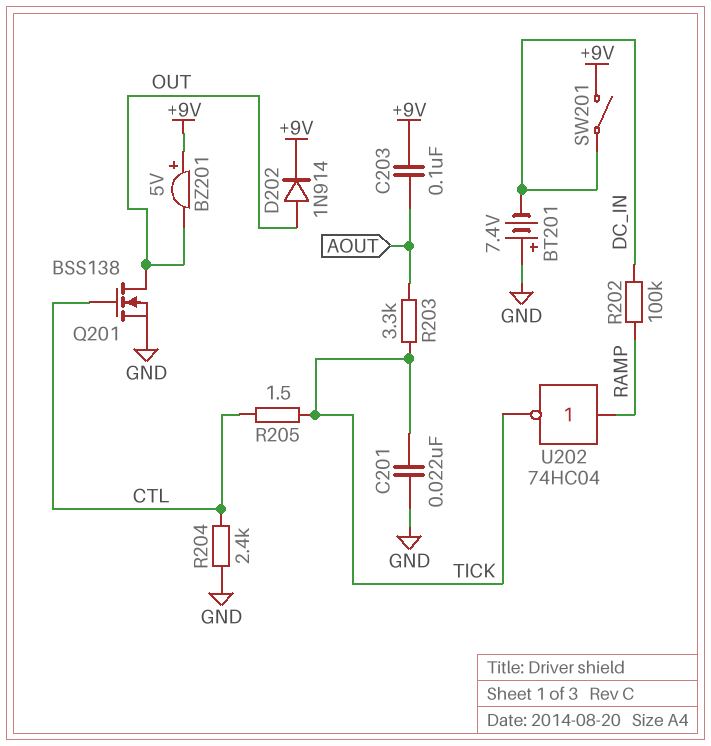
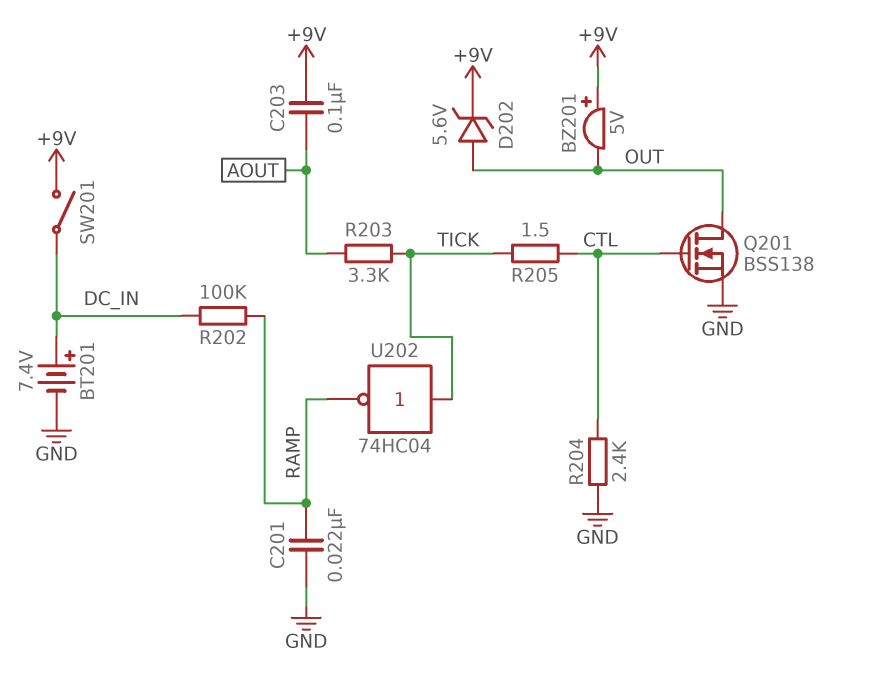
BT201: 7.4V (plus GND, minus DC_IN) -> 7.4V (plus DC_IN, minus GND)
C201: 22nF (GND, TICK) -> 22nF (GND, RAMP)
D202: diode 1N914 (A OUT, K +9V) -> zener 5.6V (A OUT, K +9V)
U202: NOT 74HC04 (in RAMP, out TICK) -> NOT 74HC04 (in TICK, out RAMP)

